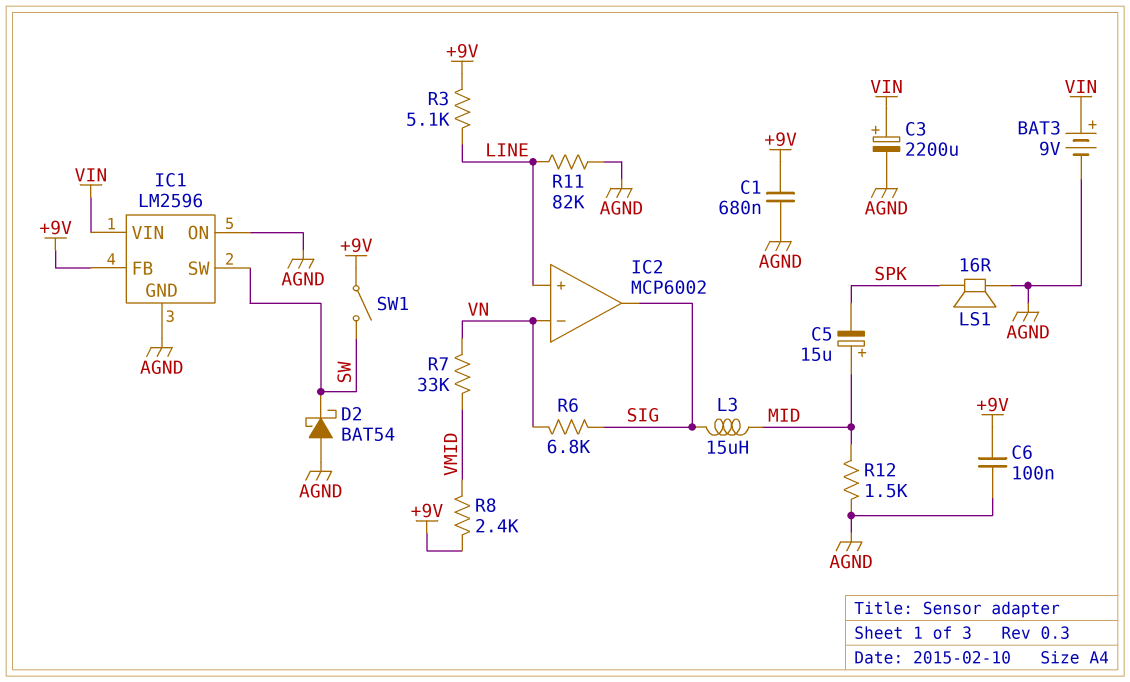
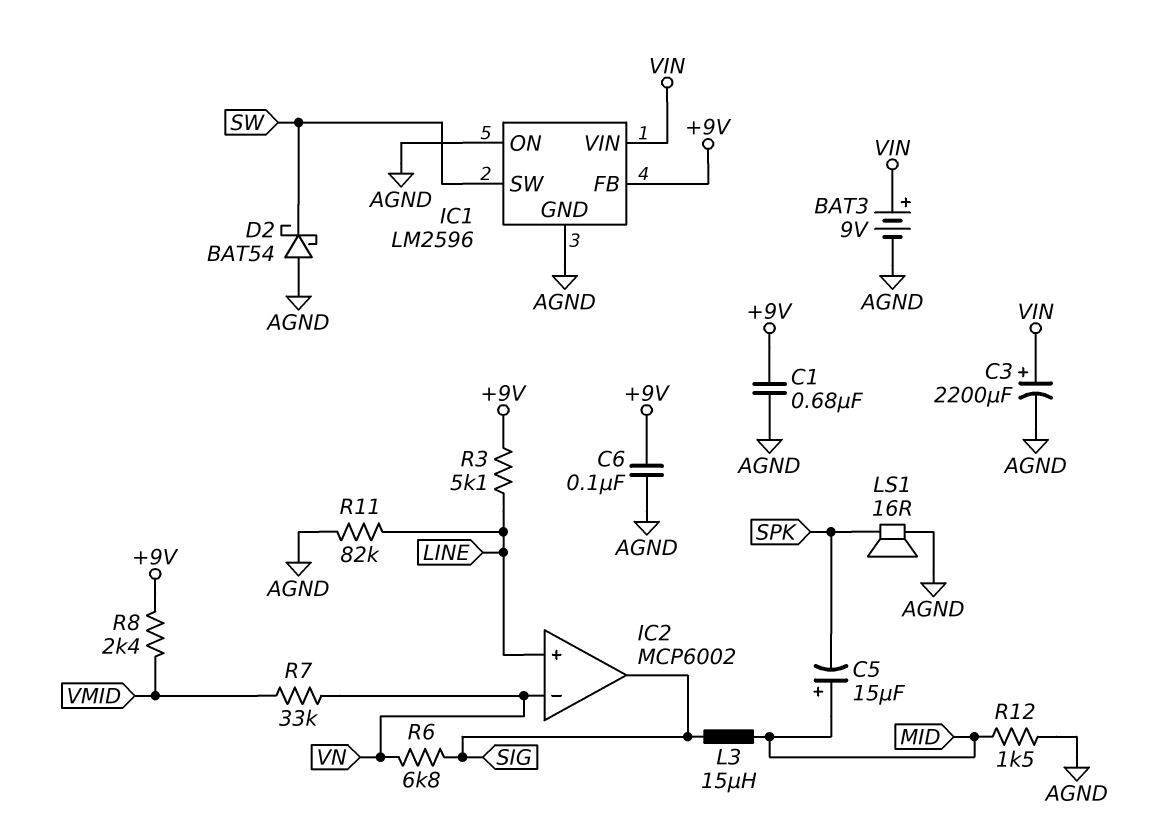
SW1: switch (+9V, SW) -> none

